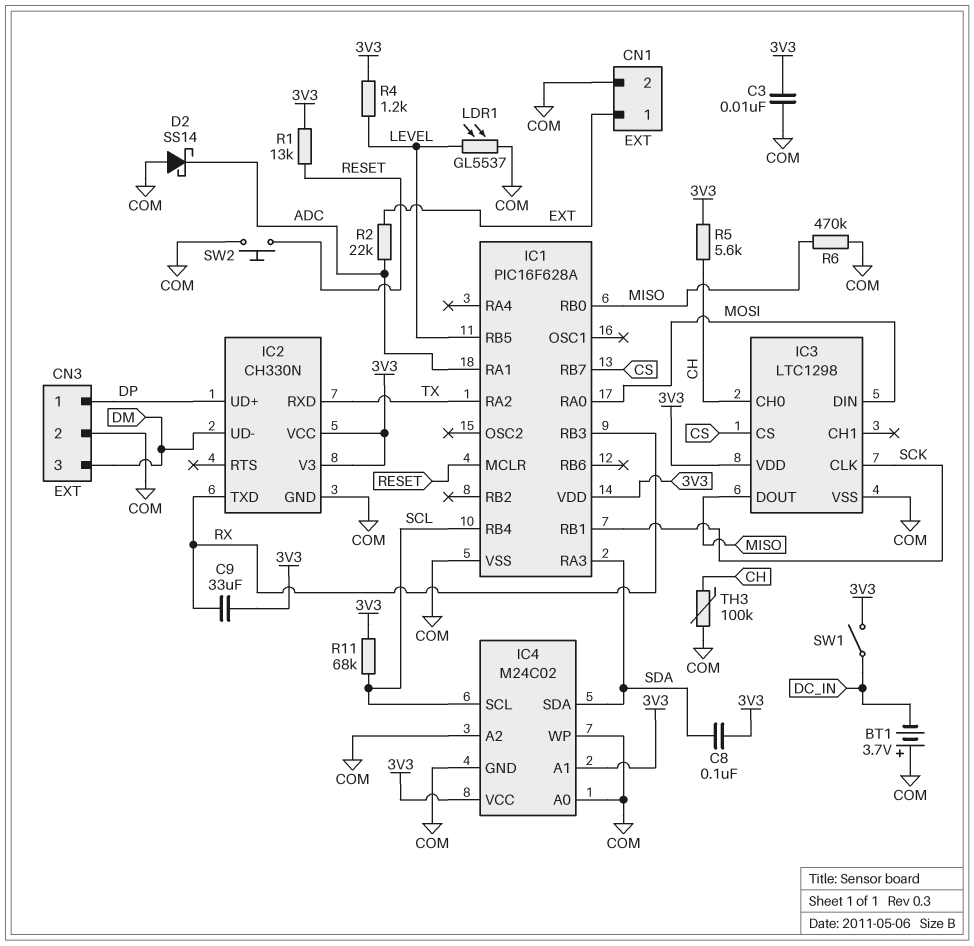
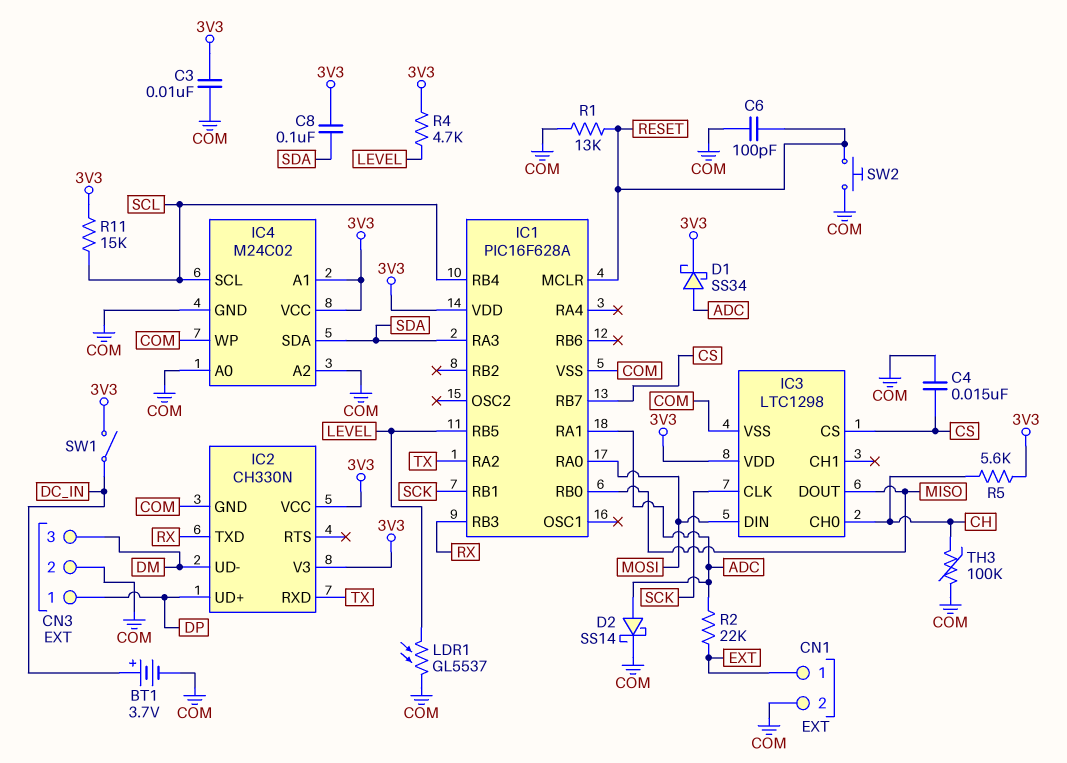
BT1: 3.7V (plus COM, minus DC_IN) -> 3.7V (plus DC_IN, minus COM)
C4: none -> 15nF (COM, CS)
C6: none -> 100pF (COM, RESET)
C9: 33uF (3V3, RX) -> none
D1: none -> schottky SS34 (A ADC, K 3V3)
D2: schottky SS14 (A COM, K ADC) -> schottky SS14 (A ADC, K COM)
R1: 13k (3V3, RESET) -> 13k (COM, RESET)
R4: 1.2k (3V3, LEVEL) -> 4.7k (3V3, LEVEL)
R6: 470k (COM, MISO) -> none
R11: 68k (3V3, SCL) -> 15k (3V3, SCL)

